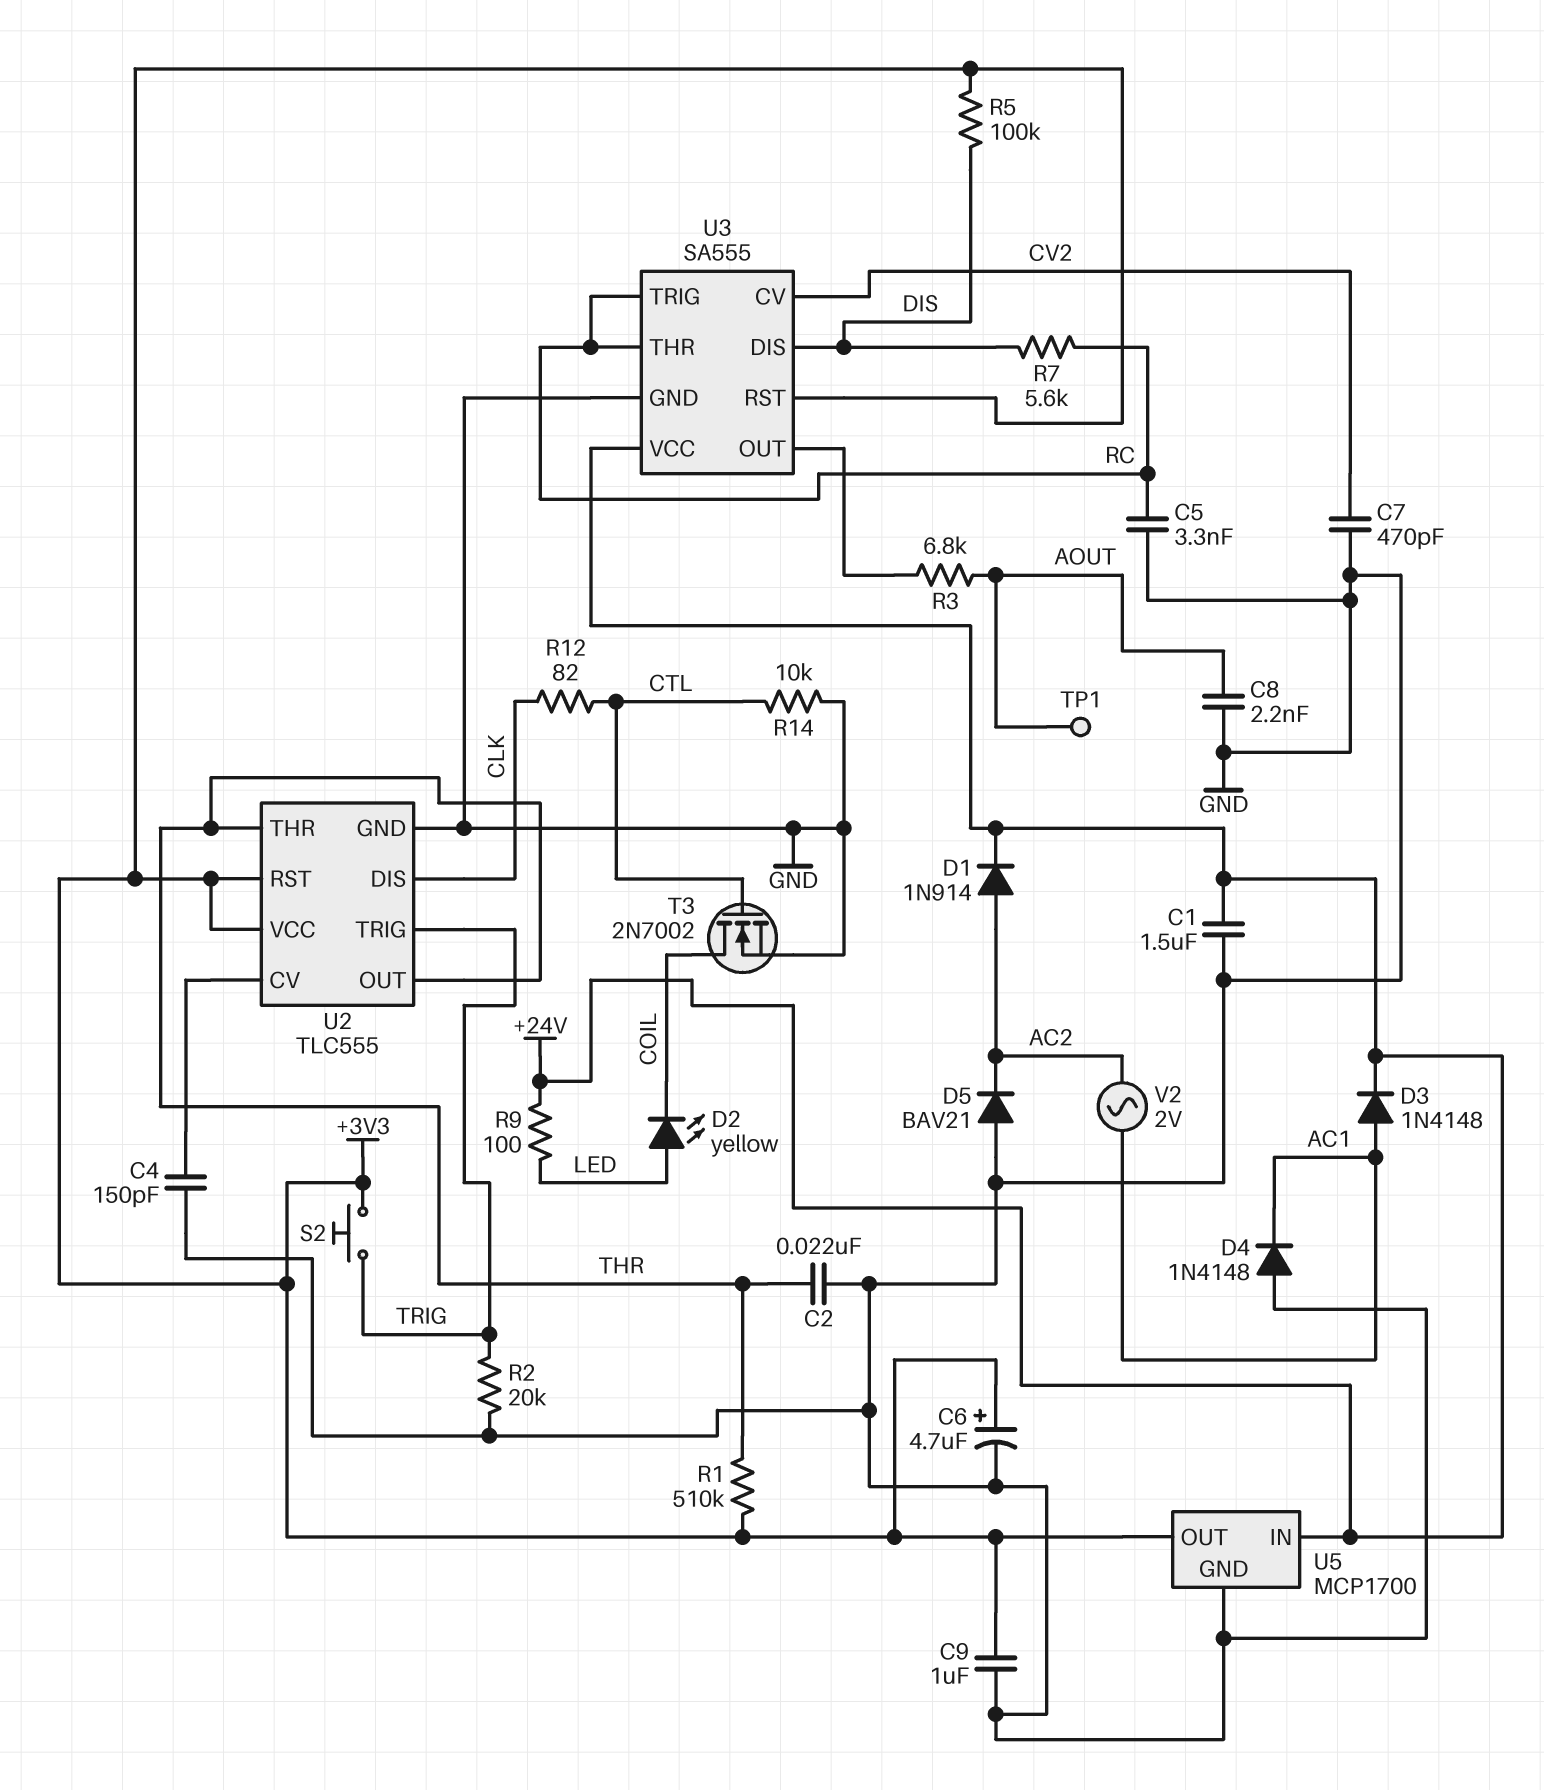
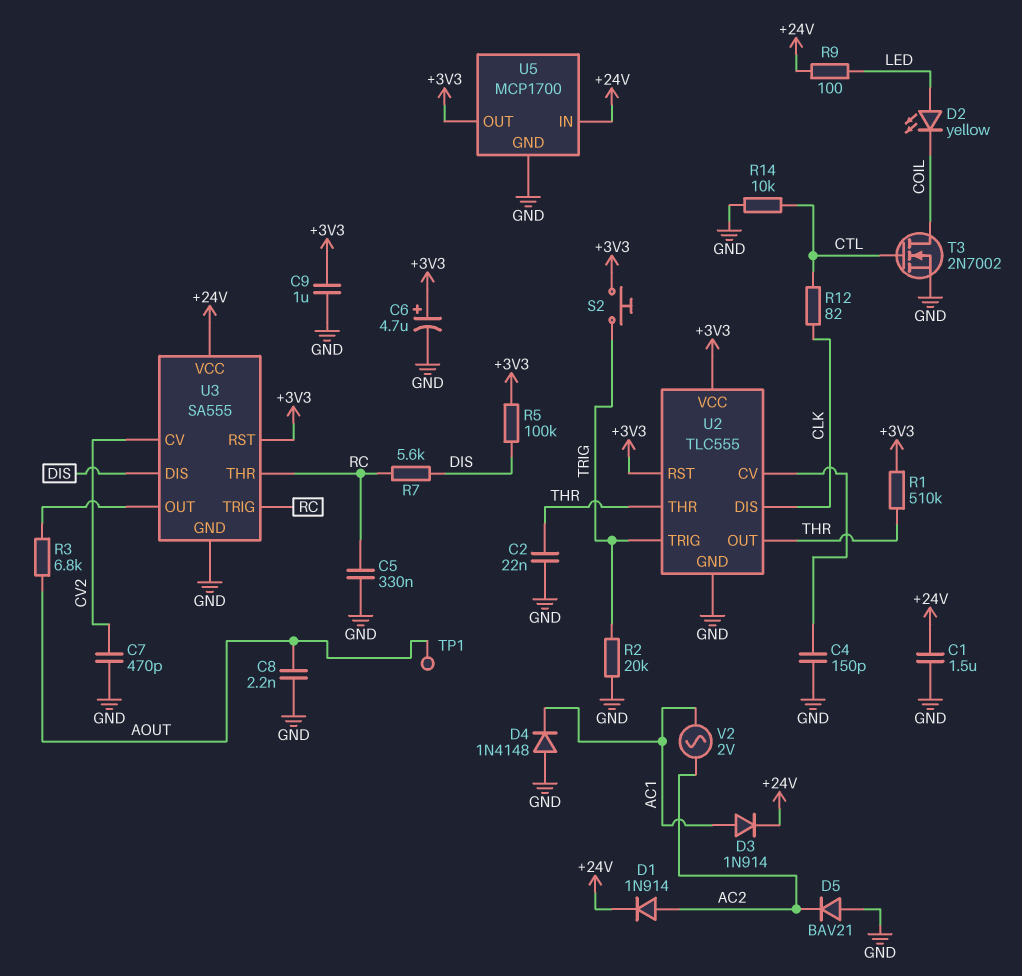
C5: 3.3nF (GND, RC) -> 330nF (GND, RC)
D3: diode 1N4148 (A AC1, K +24V) -> diode 1N914 (A AC1, K +24V)

